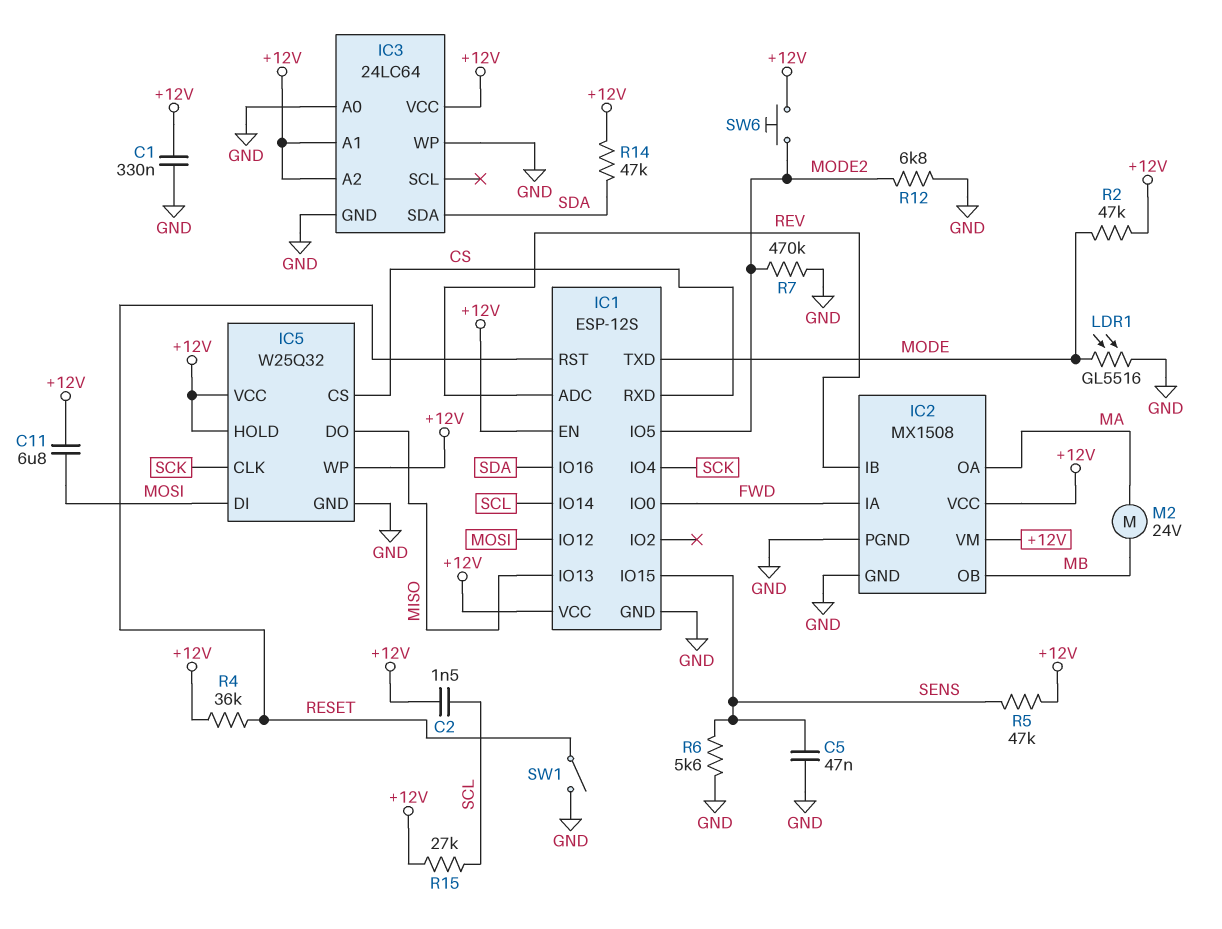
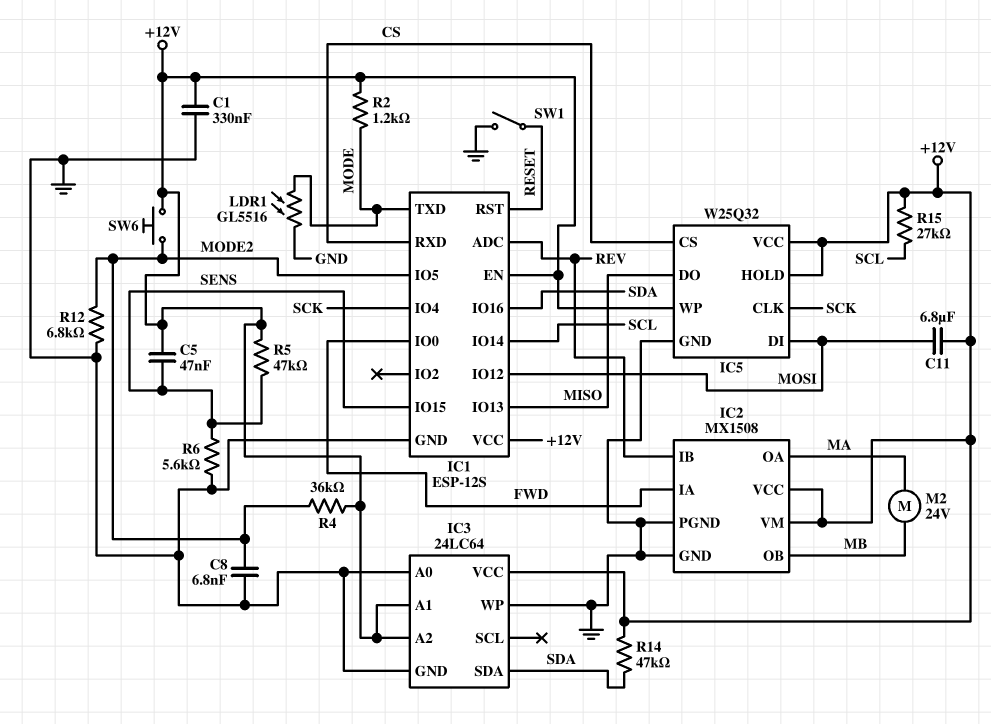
C2: 1.5nF (+12V, SCL) -> none
C5: 47nF (GND, SENS) -> 47nF (+12V, SENS)
C8: none -> 6.8nF (GND, MODE2)
R2: 47k (+12V, MODE) -> 1.2k (+12V, MODE)
R4: 36k (+12V, RESET) -> 36k (+12V, MODE2)
R7: 470k (GND, MODE2) -> none

